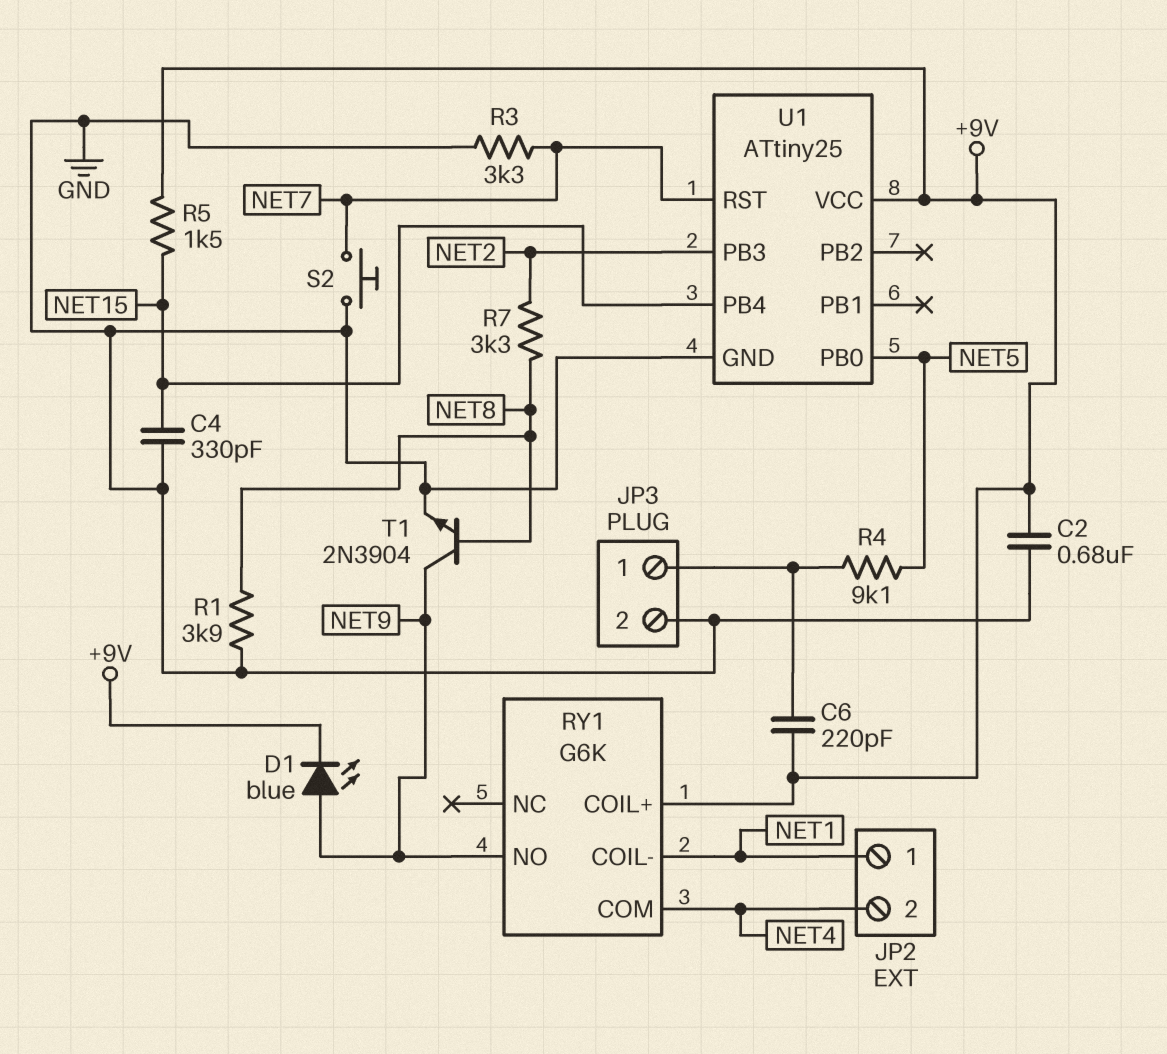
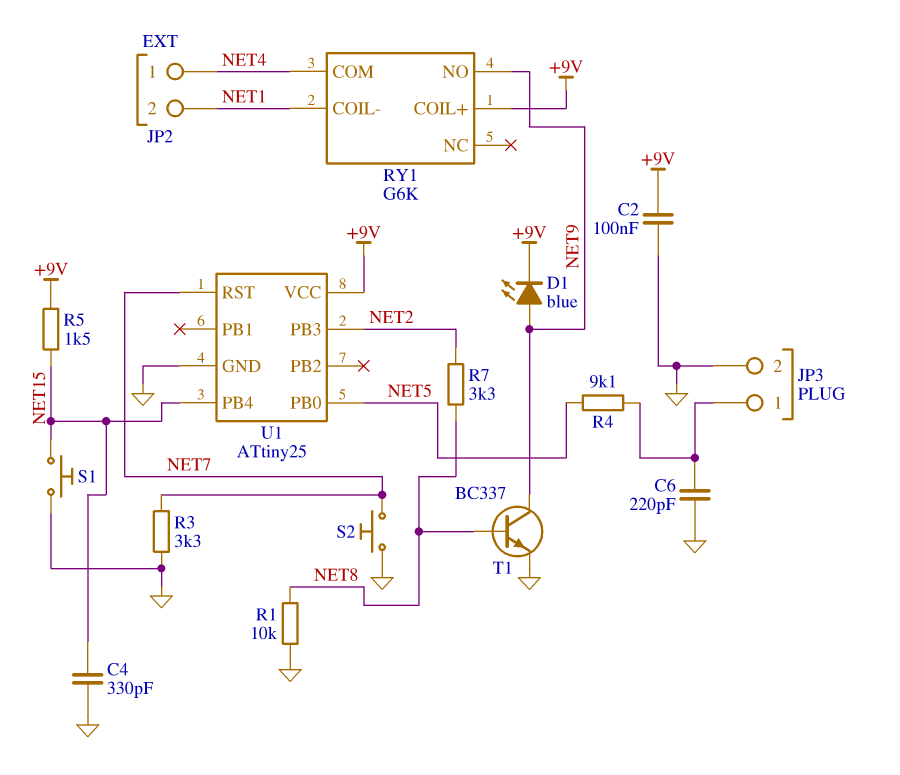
C2: 680nF (+9V, GND) -> 100nF (+9V, GND)
C6: 220pF (+9V, JP3/1) -> 220pF (GND, JP3/1)
JP2 pin 1: NET1 -> NET4
JP2 pin 2: NET4 -> NET1
R1: 3.9k (GND, NET8) -> 10k (GND, NET8)
S1: none -> button (GND, NET15)
T1: NPN 2N3904 (B NET8, C NET9, E GND) -> NPN BC337 (B NET8, C NET9, E GND)

